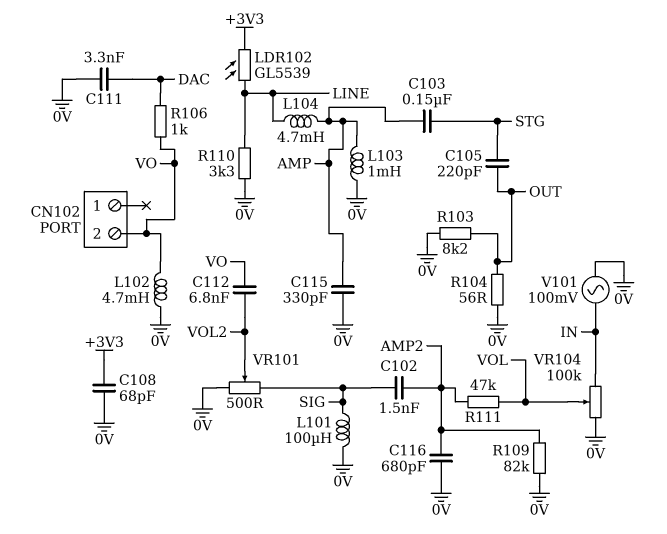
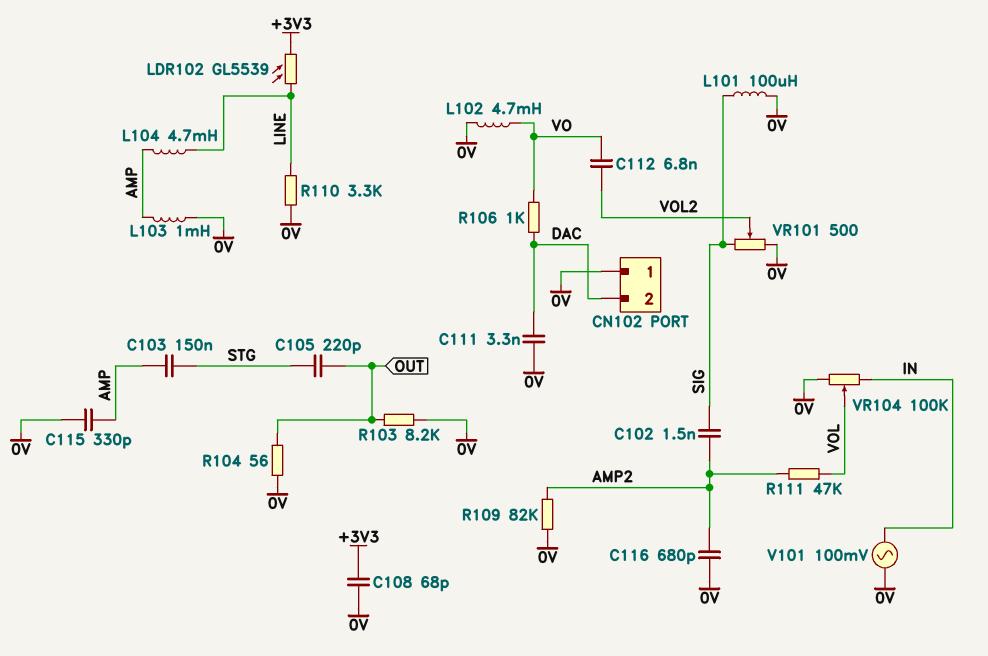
CN102 pin 1: none -> 0V
CN102 pin 2: VO -> DAC

